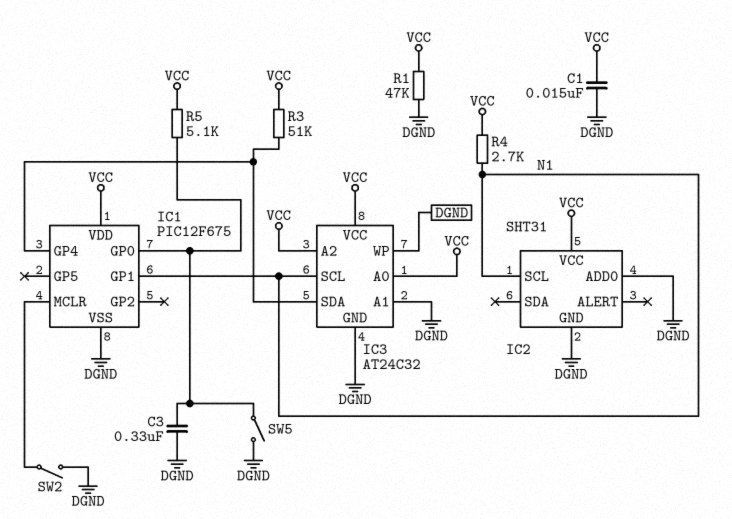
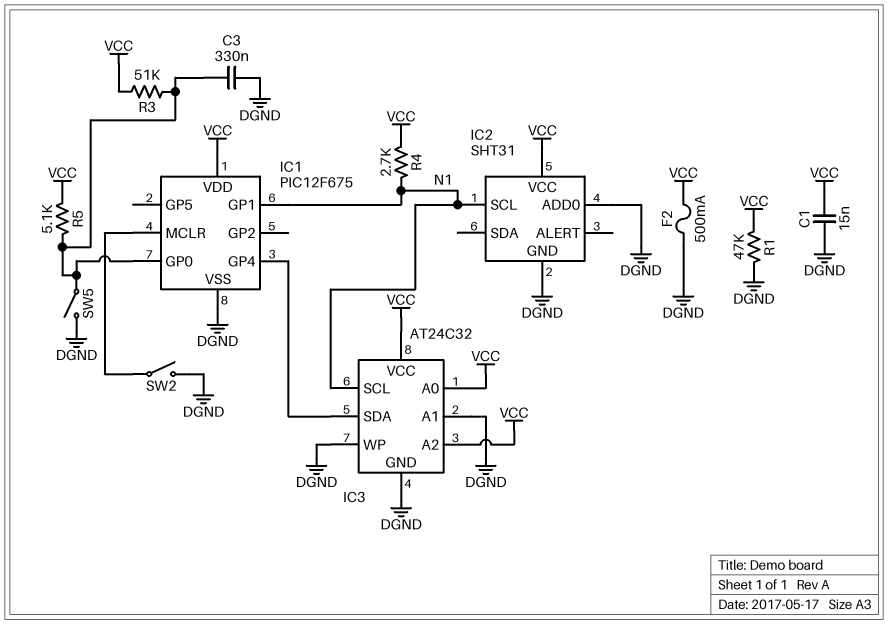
F2: none -> 500mA (DGND, VCC)
R3: 51k (IC1/GP4, VCC) -> 51k (IC1/GP0, VCC)

